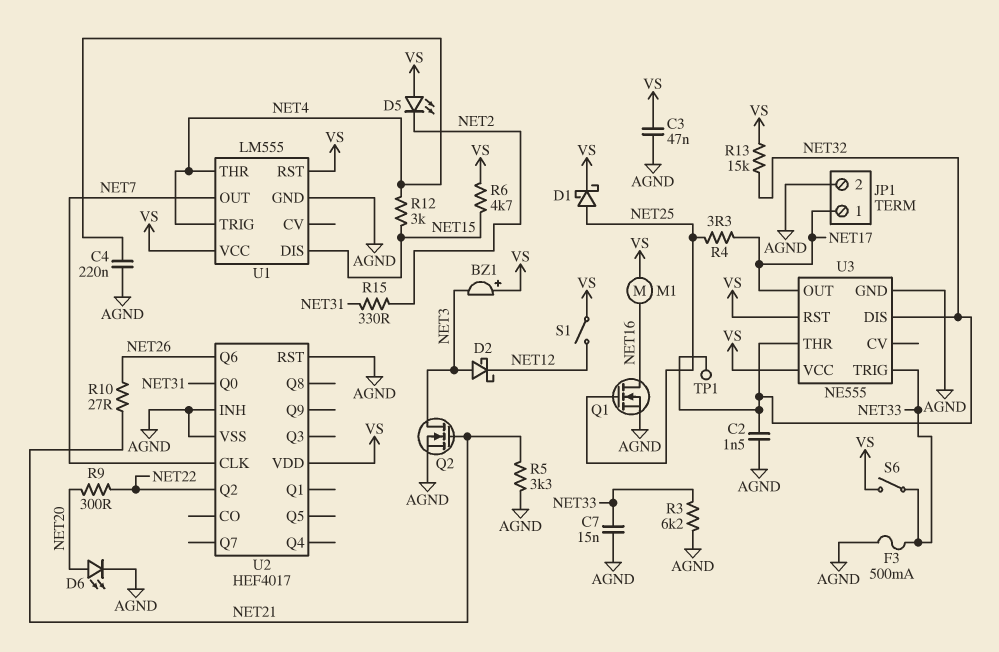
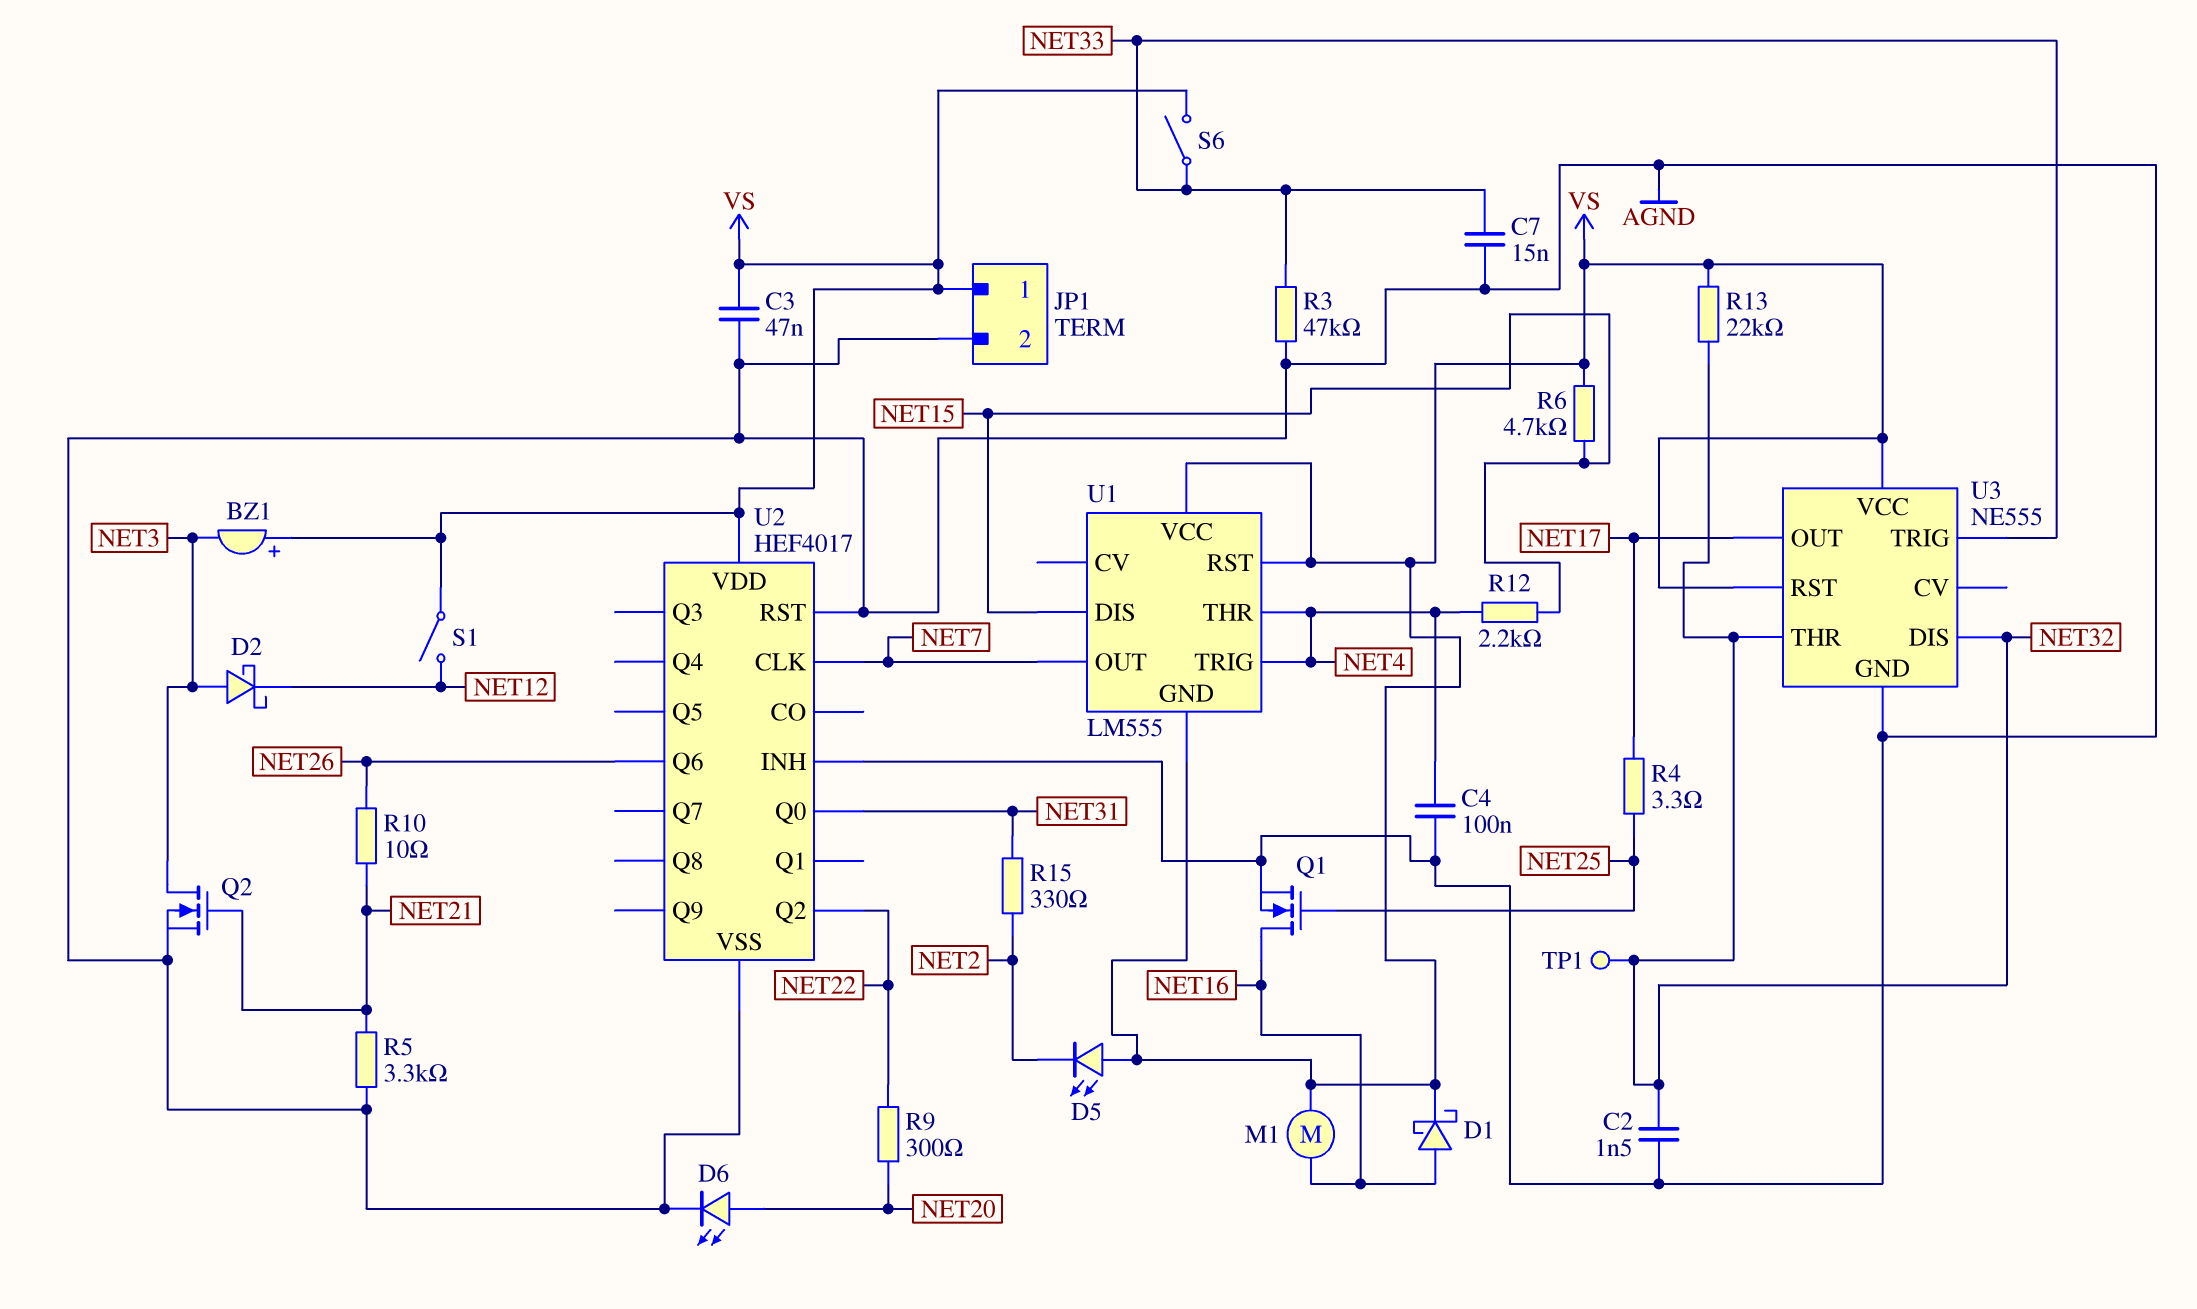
C4: 220nF (AGND, NET4) -> 100nF (AGND, NET4)
D1: schottky (A NET25, K VS) -> schottky (A NET16, K VS)
F3: 500mA (AGND, NET33) -> none
JP1 pin 1: NET17 -> VS
R3: 6.2k (AGND, NET33) -> 47k (AGND, NET33)
R10: 27 (NET21, NET26) -> 10 (NET21, NET26)
R12: 3k (NET4, NET15) -> 2.2k (NET4, NET15)
R13: 15k (NET32, VS) -> 22k (NET32, VS)
U1 pin GND: AGND -> VS

